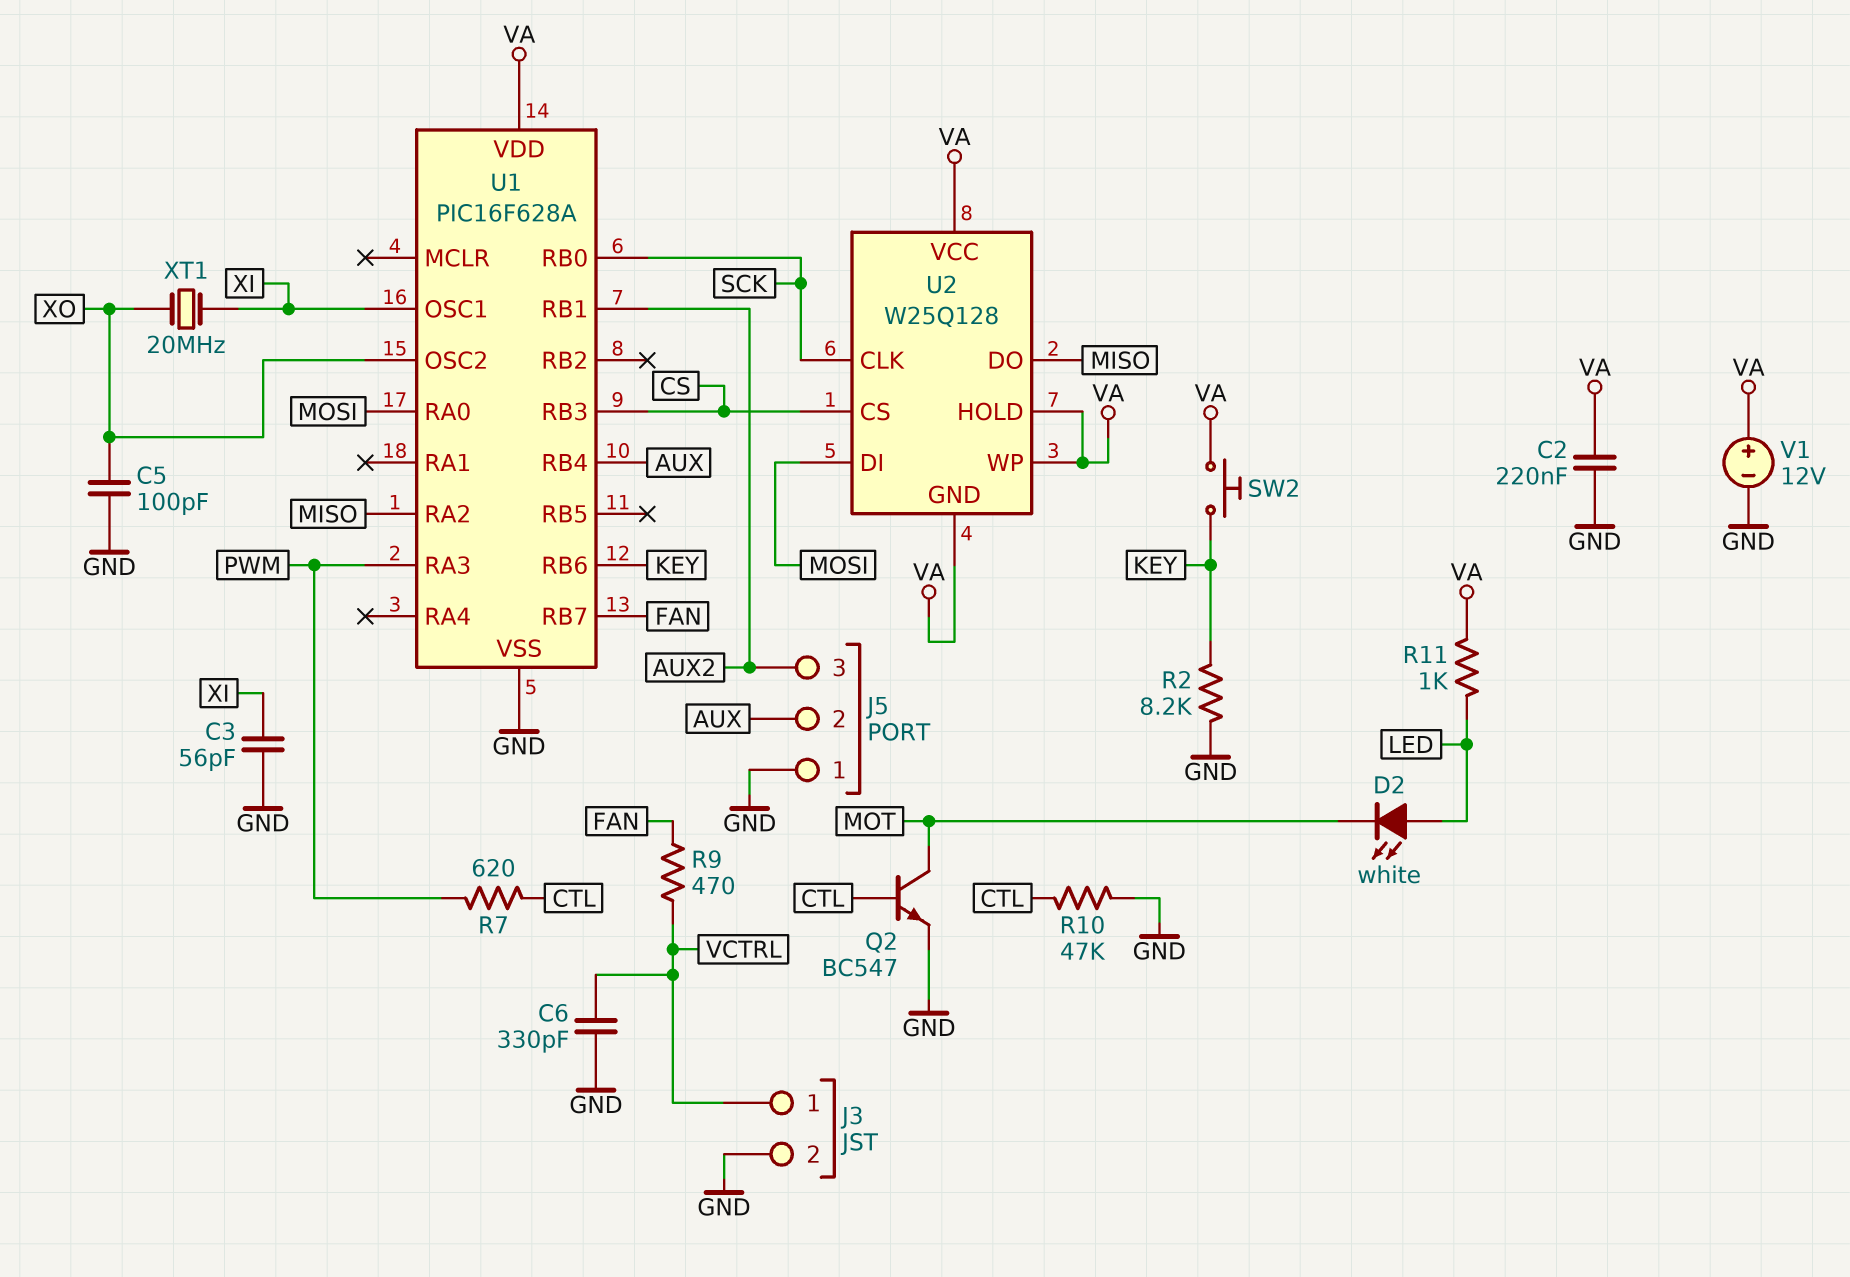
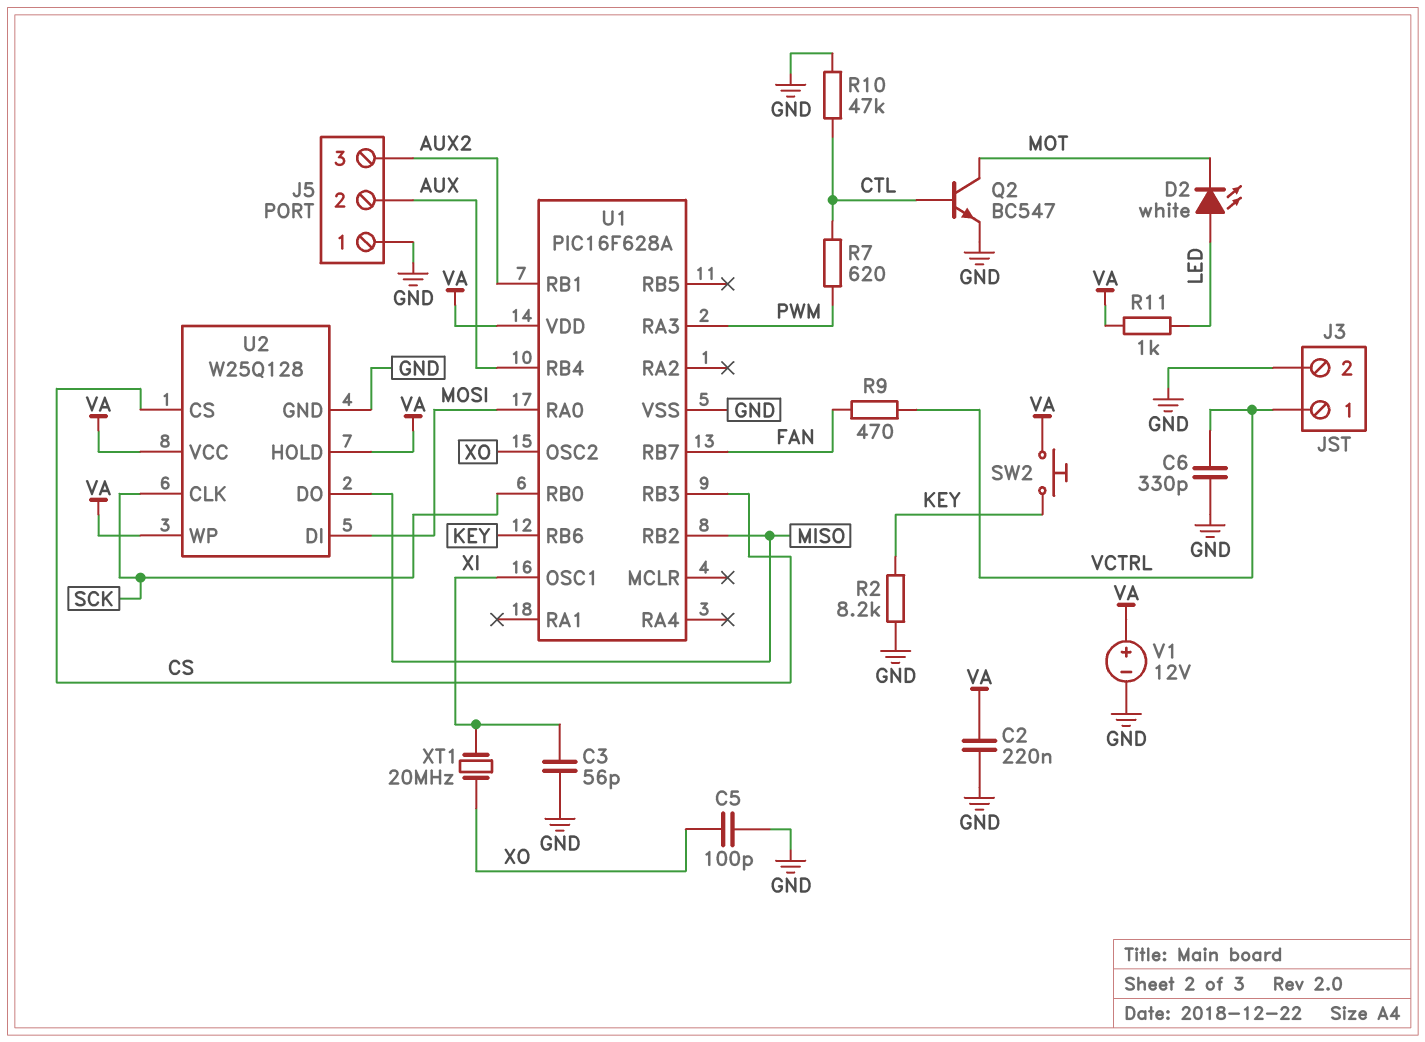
U1 pin RA2: MISO -> none
U1 pin RB2: none -> MISO
U2 pin GND: VA -> GND

